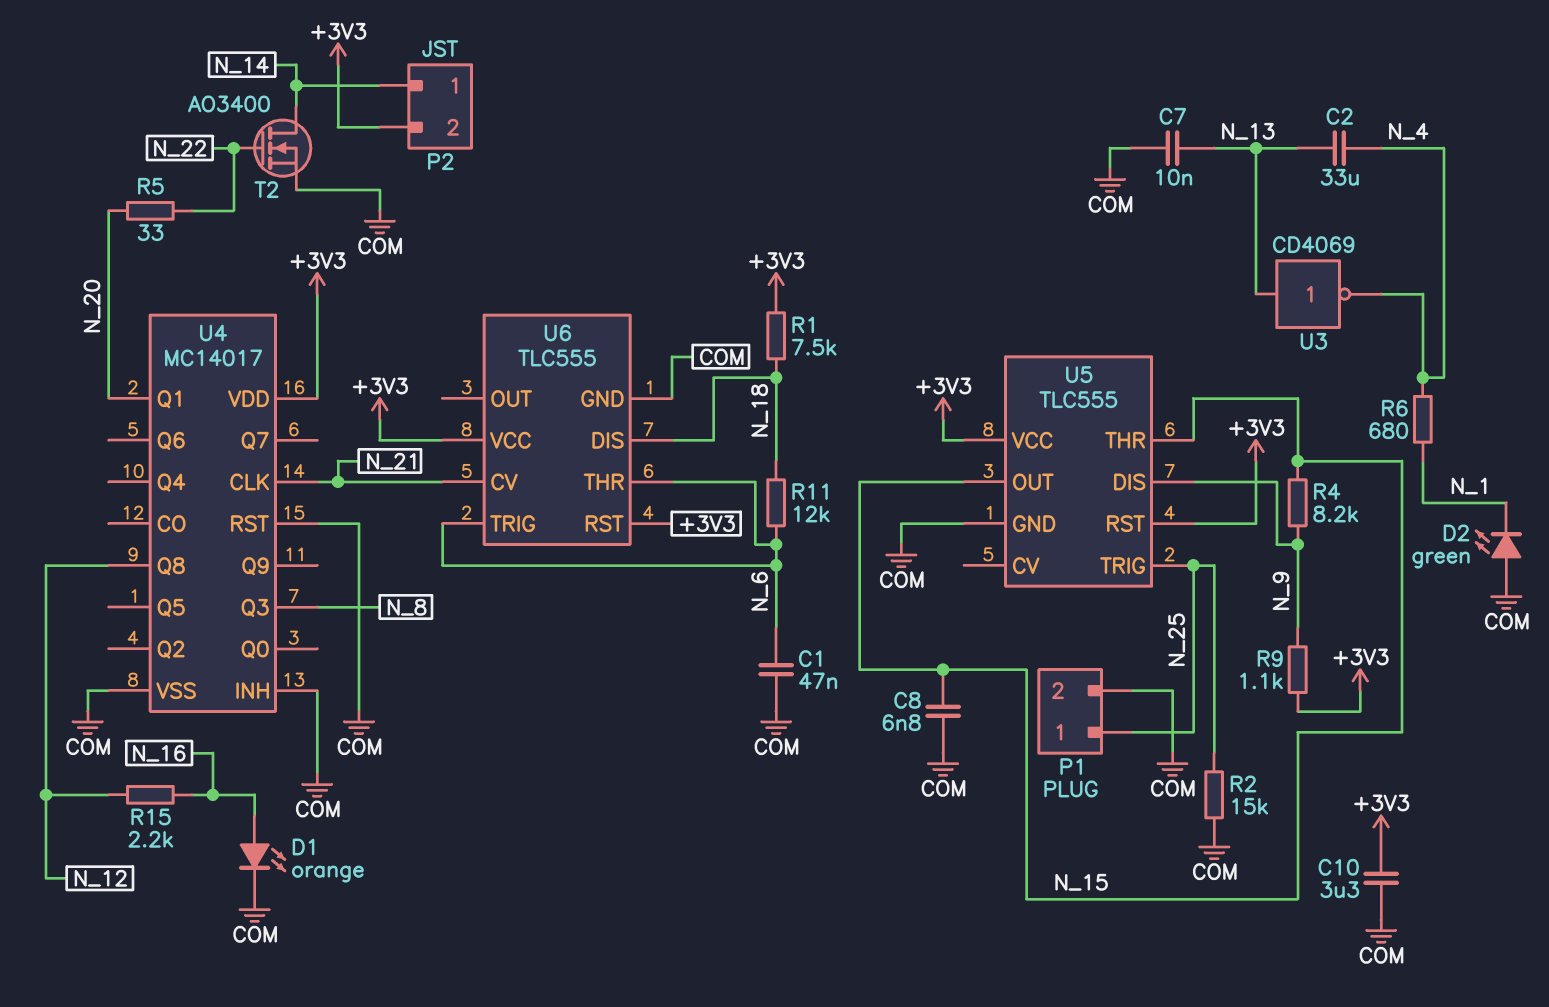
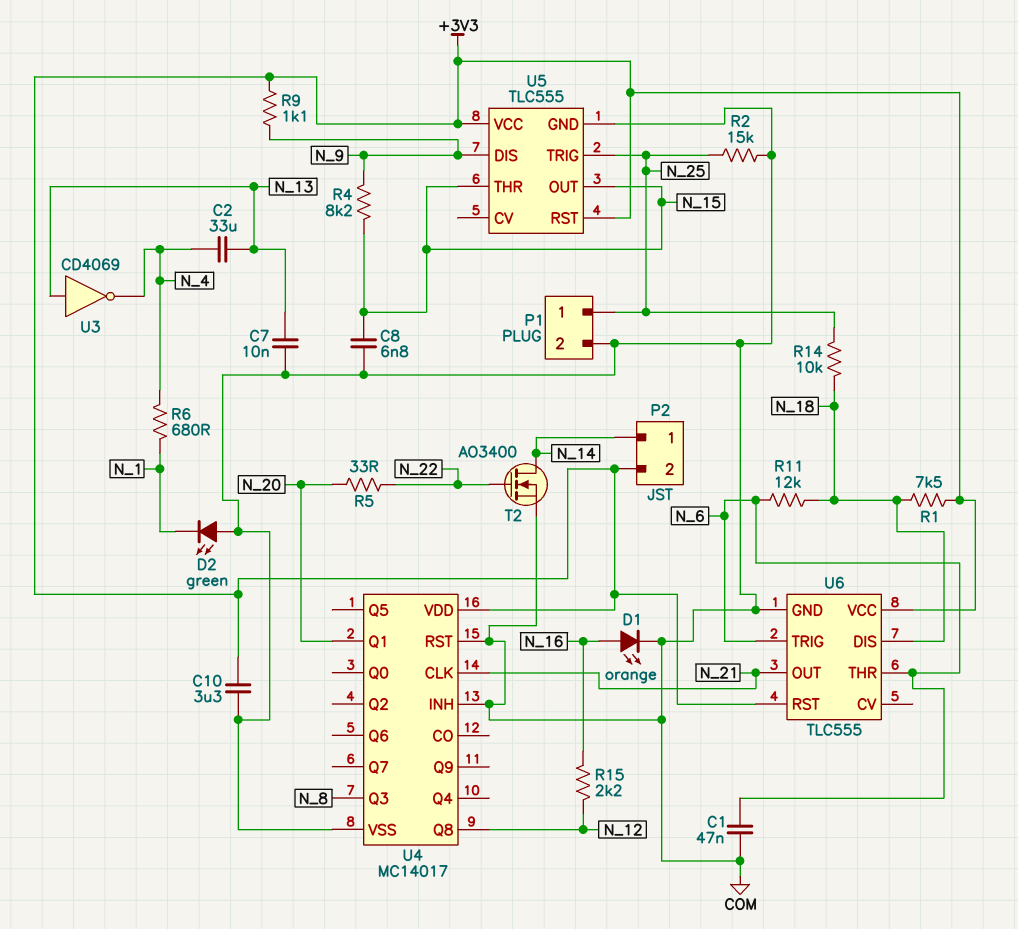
R14: none -> 10k (N_18, N_25)
U6 pin CV: N_21 -> none
U6 pin OUT: none -> N_21

